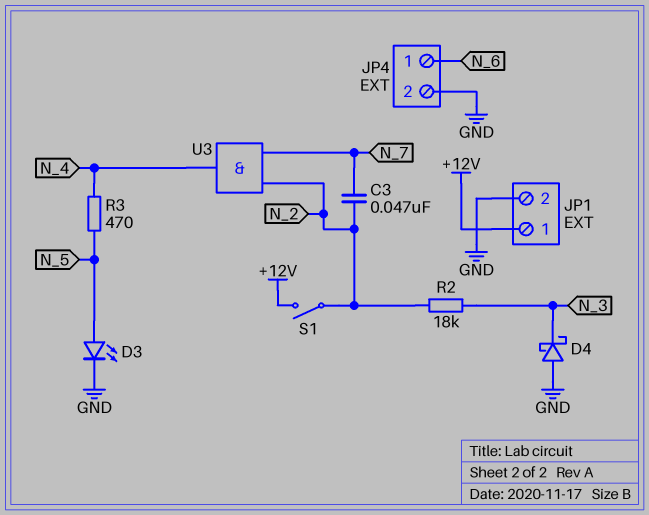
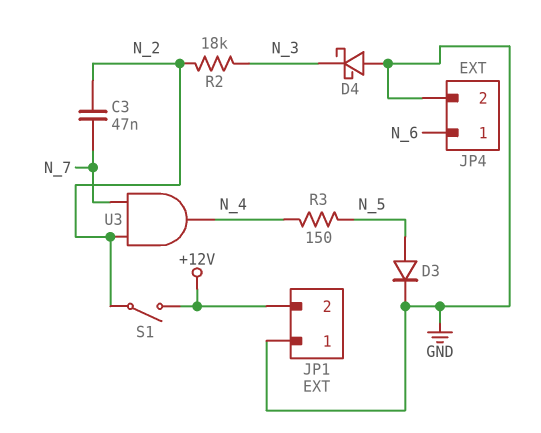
D3: LED (A N_5, K GND) -> diode (A N_5, K GND)
JP1 pin 1: +12V -> GND
JP1 pin 2: GND -> +12V
R3: 470 (N_4, N_5) -> 150 (N_4, N_5)

